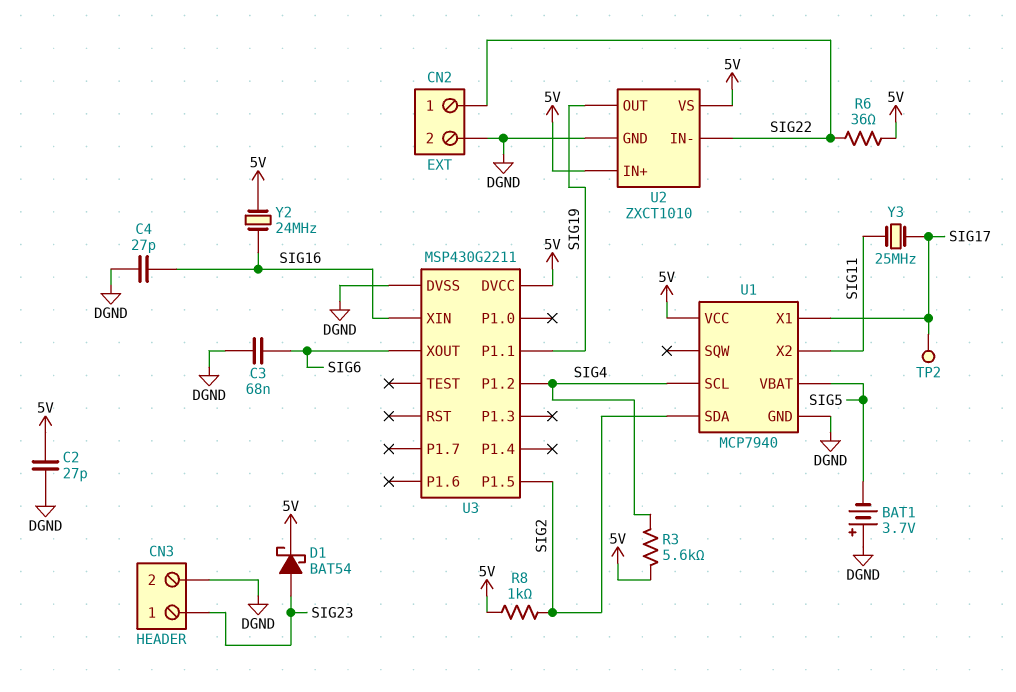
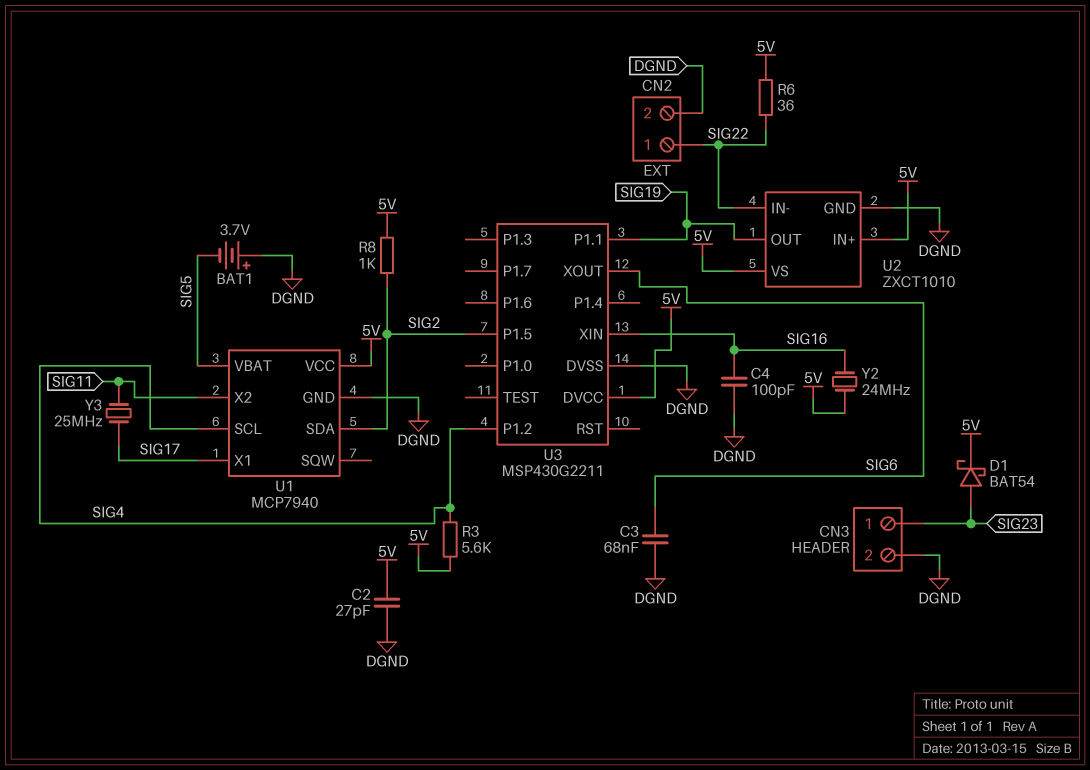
C4: 27pF (DGND, SIG16) -> 100pF (DGND, SIG16)
TP2: test point (SIG17) -> none

